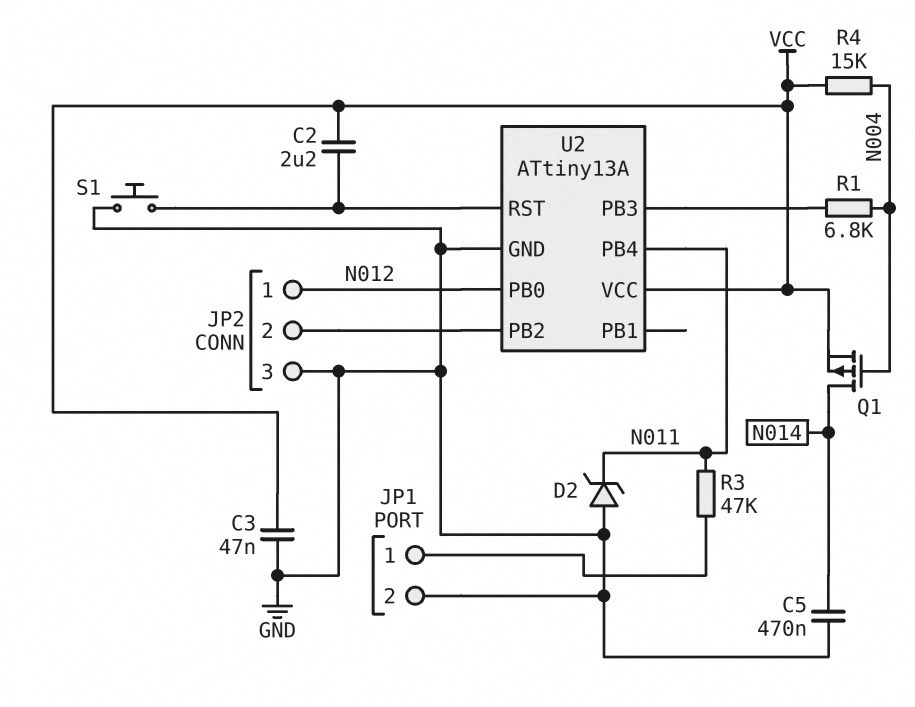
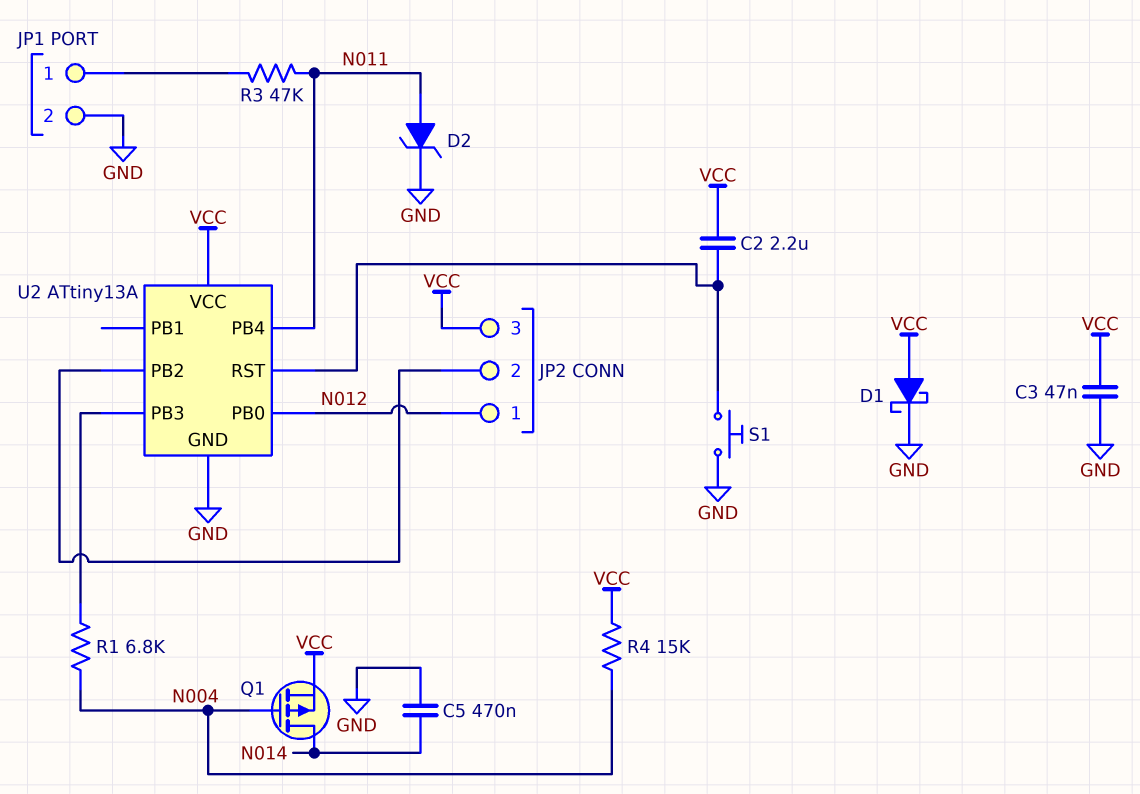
D1: none -> schottky (A VCC, K GND)
D2: zener (A GND, K N011) -> zener (A N011, K GND)
JP2 pin 3: GND -> VCC

